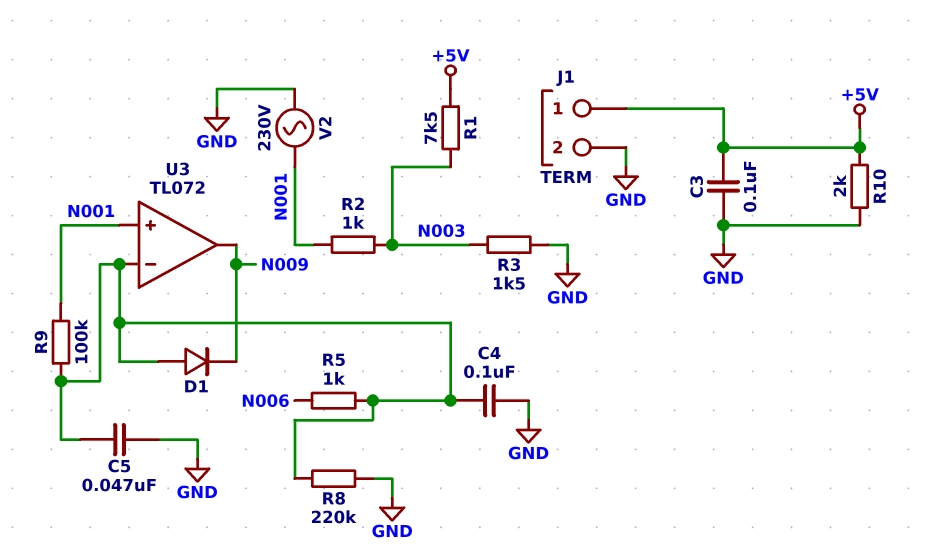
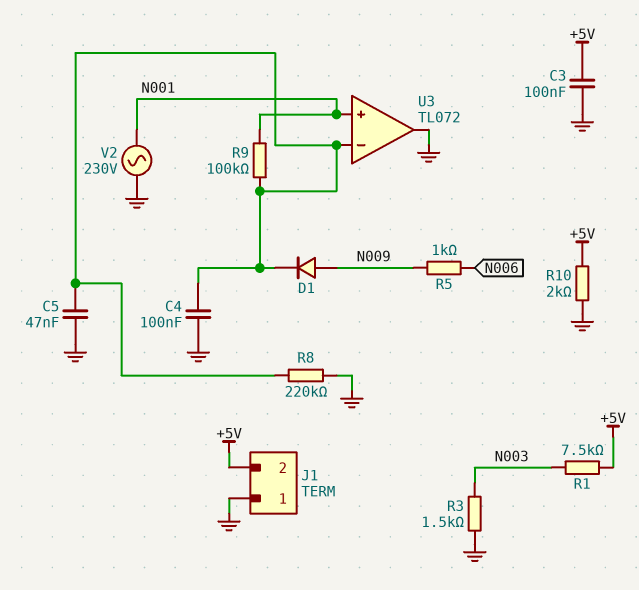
D1: diode (A U3/in-, K N009) -> diode (A N009, K U3/in-)
J1 pin 1: +5V -> GND
J1 pin 2: GND -> +5V
R2: 1k (N001, N003) -> none
R5: 1k (N006, U3/in-) -> 1k (N006, N009)
U3 pin out: N009 -> GND

